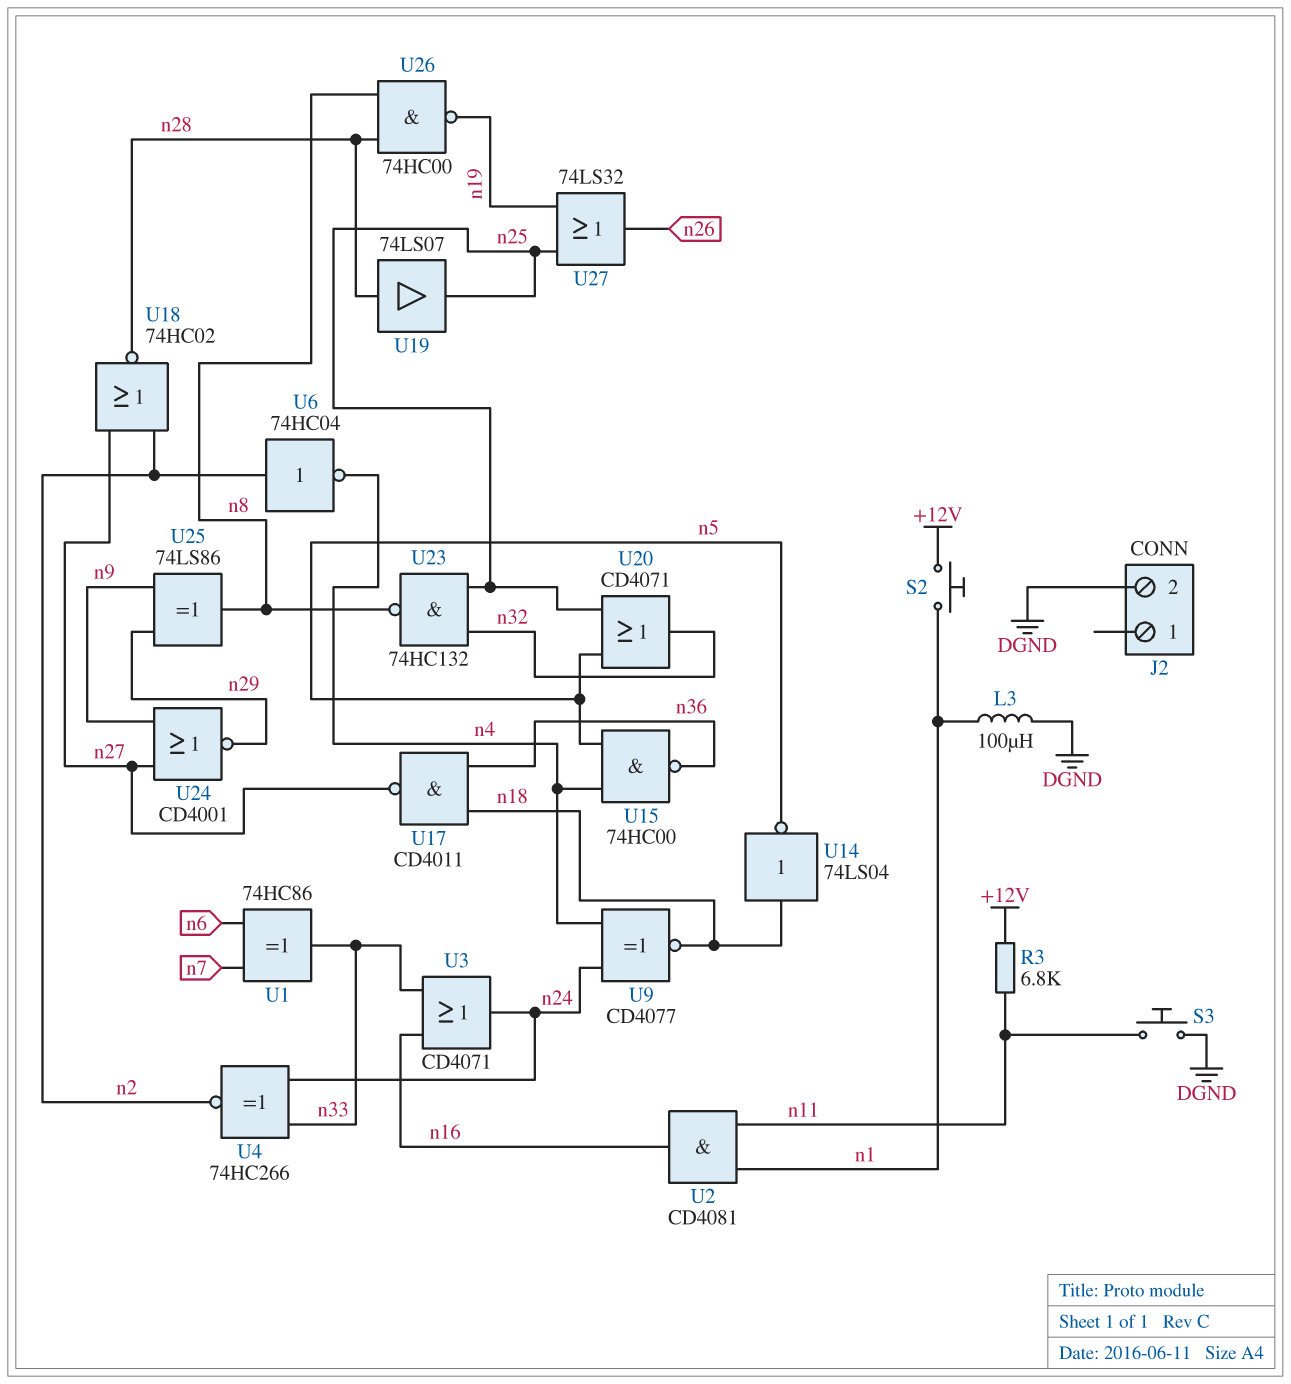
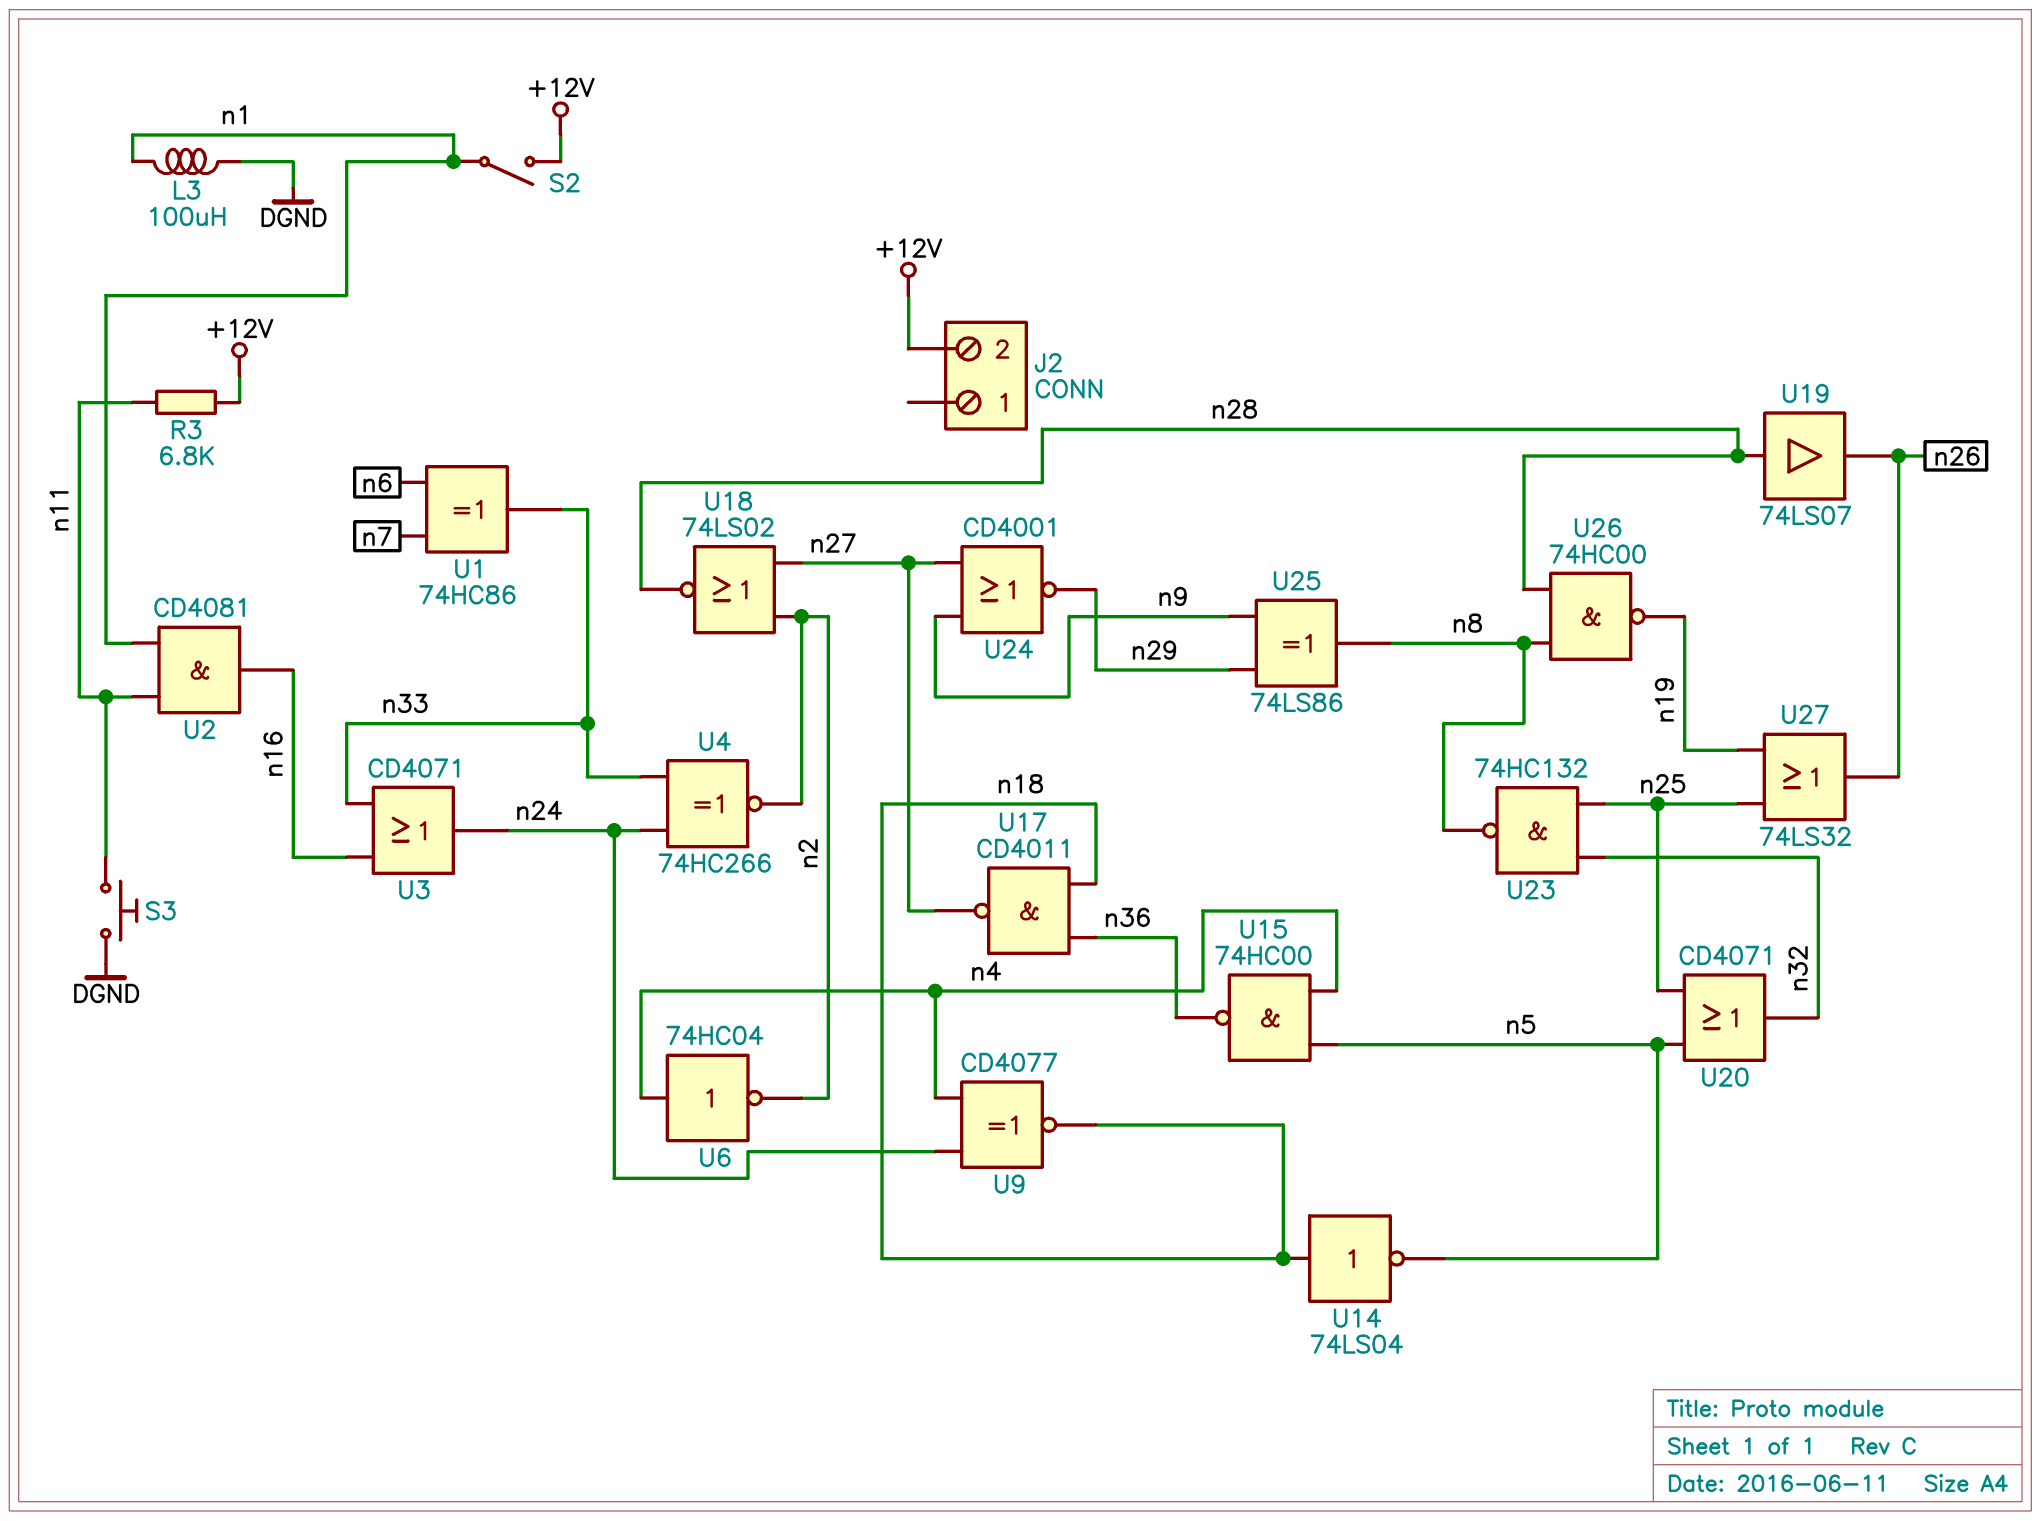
J2 pin 2: DGND -> +12V
S2: button (+12V, n1) -> switch (+12V, n1)
U6: NOT 74HC04 (in n2, out n4) -> NOT 74HC04 (in n4, out n2)
U18: NOR 74HC02 (in n2, in n27, out n28) -> NOR 74LS02 (in n2, in n27, out n28)
U19: buffer 74LS07 (in n28, out n25) -> buffer 74LS07 (in n28, out n26)

